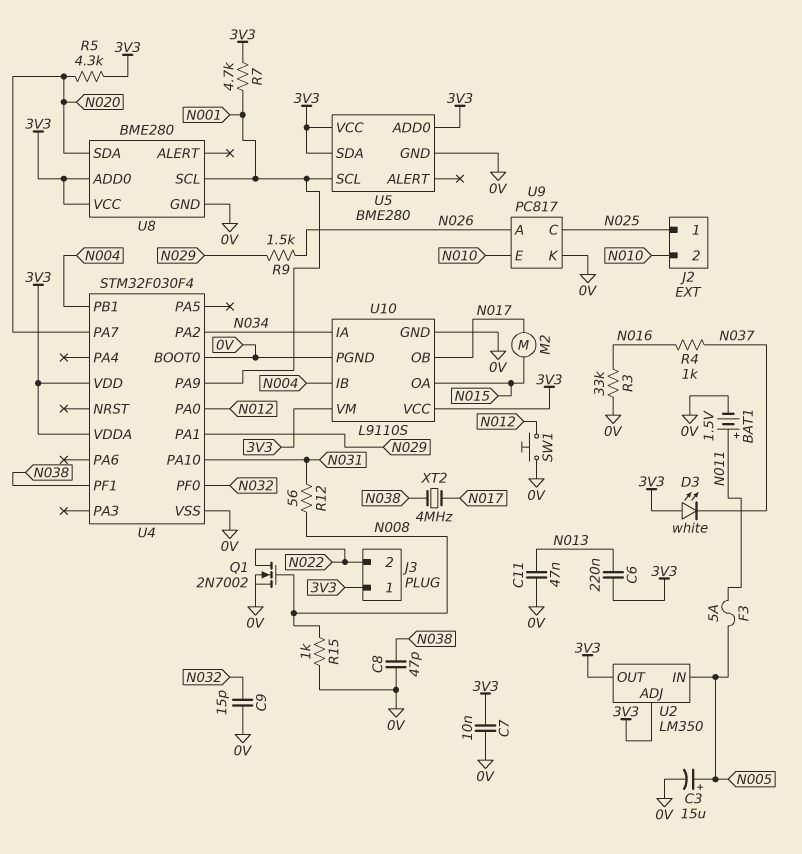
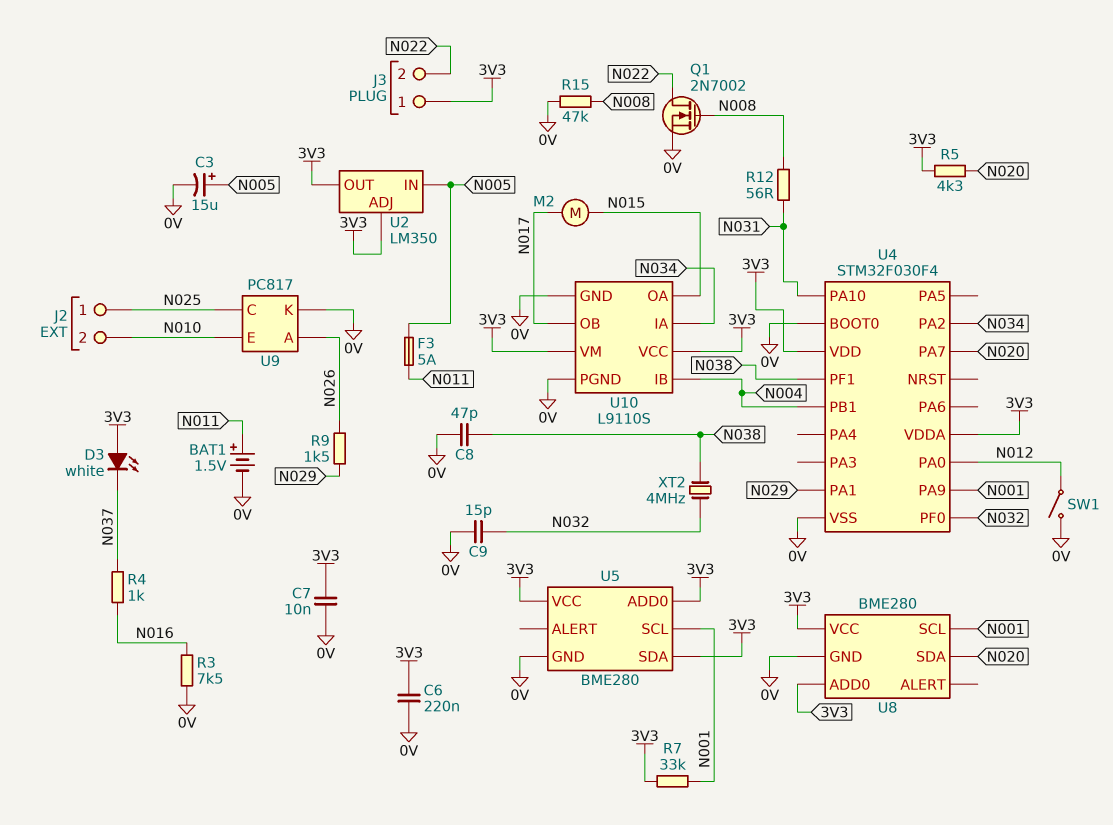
C6: 220nF (3V3, N013) -> 220nF (0V, 3V3)
C11: 47nF (0V, N013) -> none
R3: 33k (0V, N016) -> 7.5k (0V, N016)
R7: 4.7k (3V3, N001) -> 33k (3V3, N001)
R15: 1k (0V, N008) -> 47k (0V, N008)
SW1: button (0V, N012) -> switch (0V, N012)
XT2: 4MHz (N017, N038) -> 4MHz (N032, N038)

